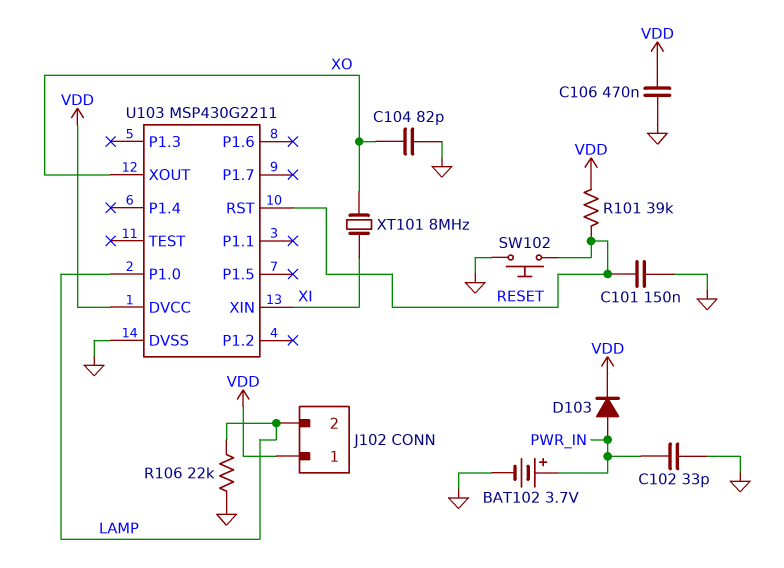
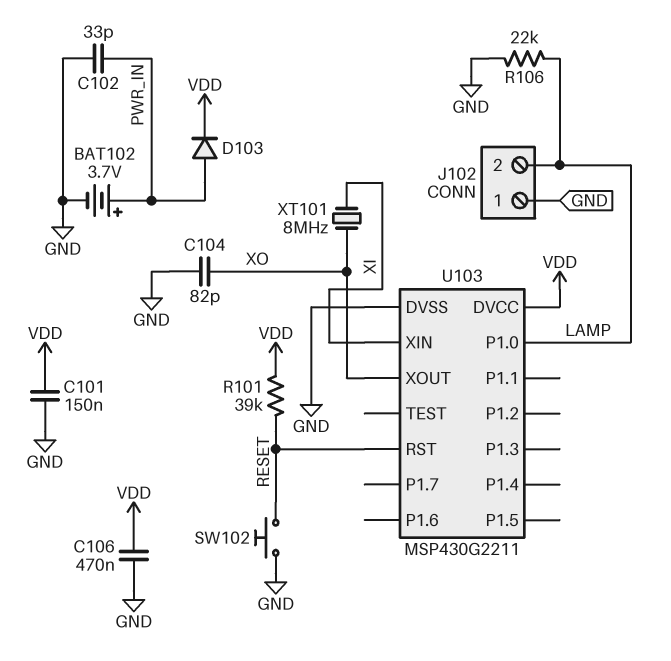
C101: 150nF (GND, RESET) -> 150nF (GND, VDD)
J102 pin 1: VDD -> GND

